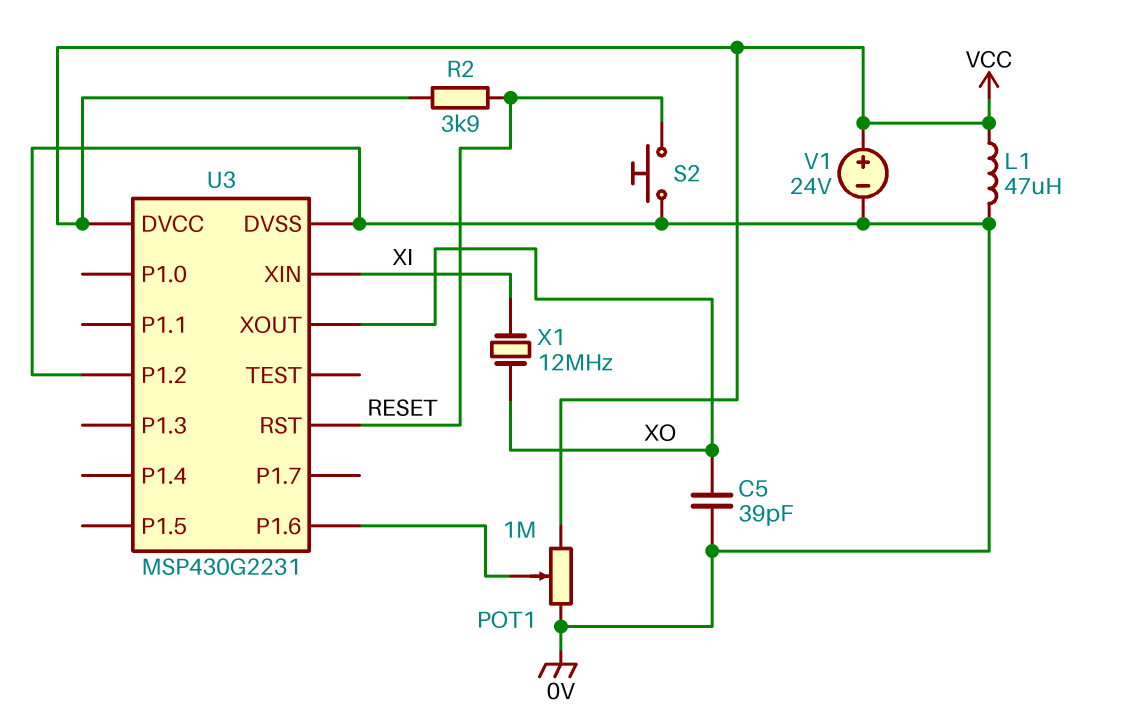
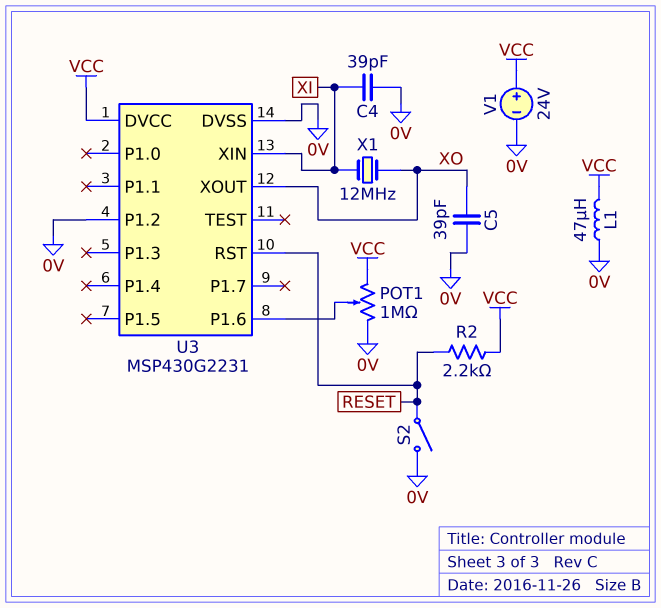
C4: none -> 39pF (0V, XI)
R2: 3.9k (RESET, VCC) -> 2.2k (RESET, VCC)
S2: button (0V, RESET) -> switch (0V, RESET)

